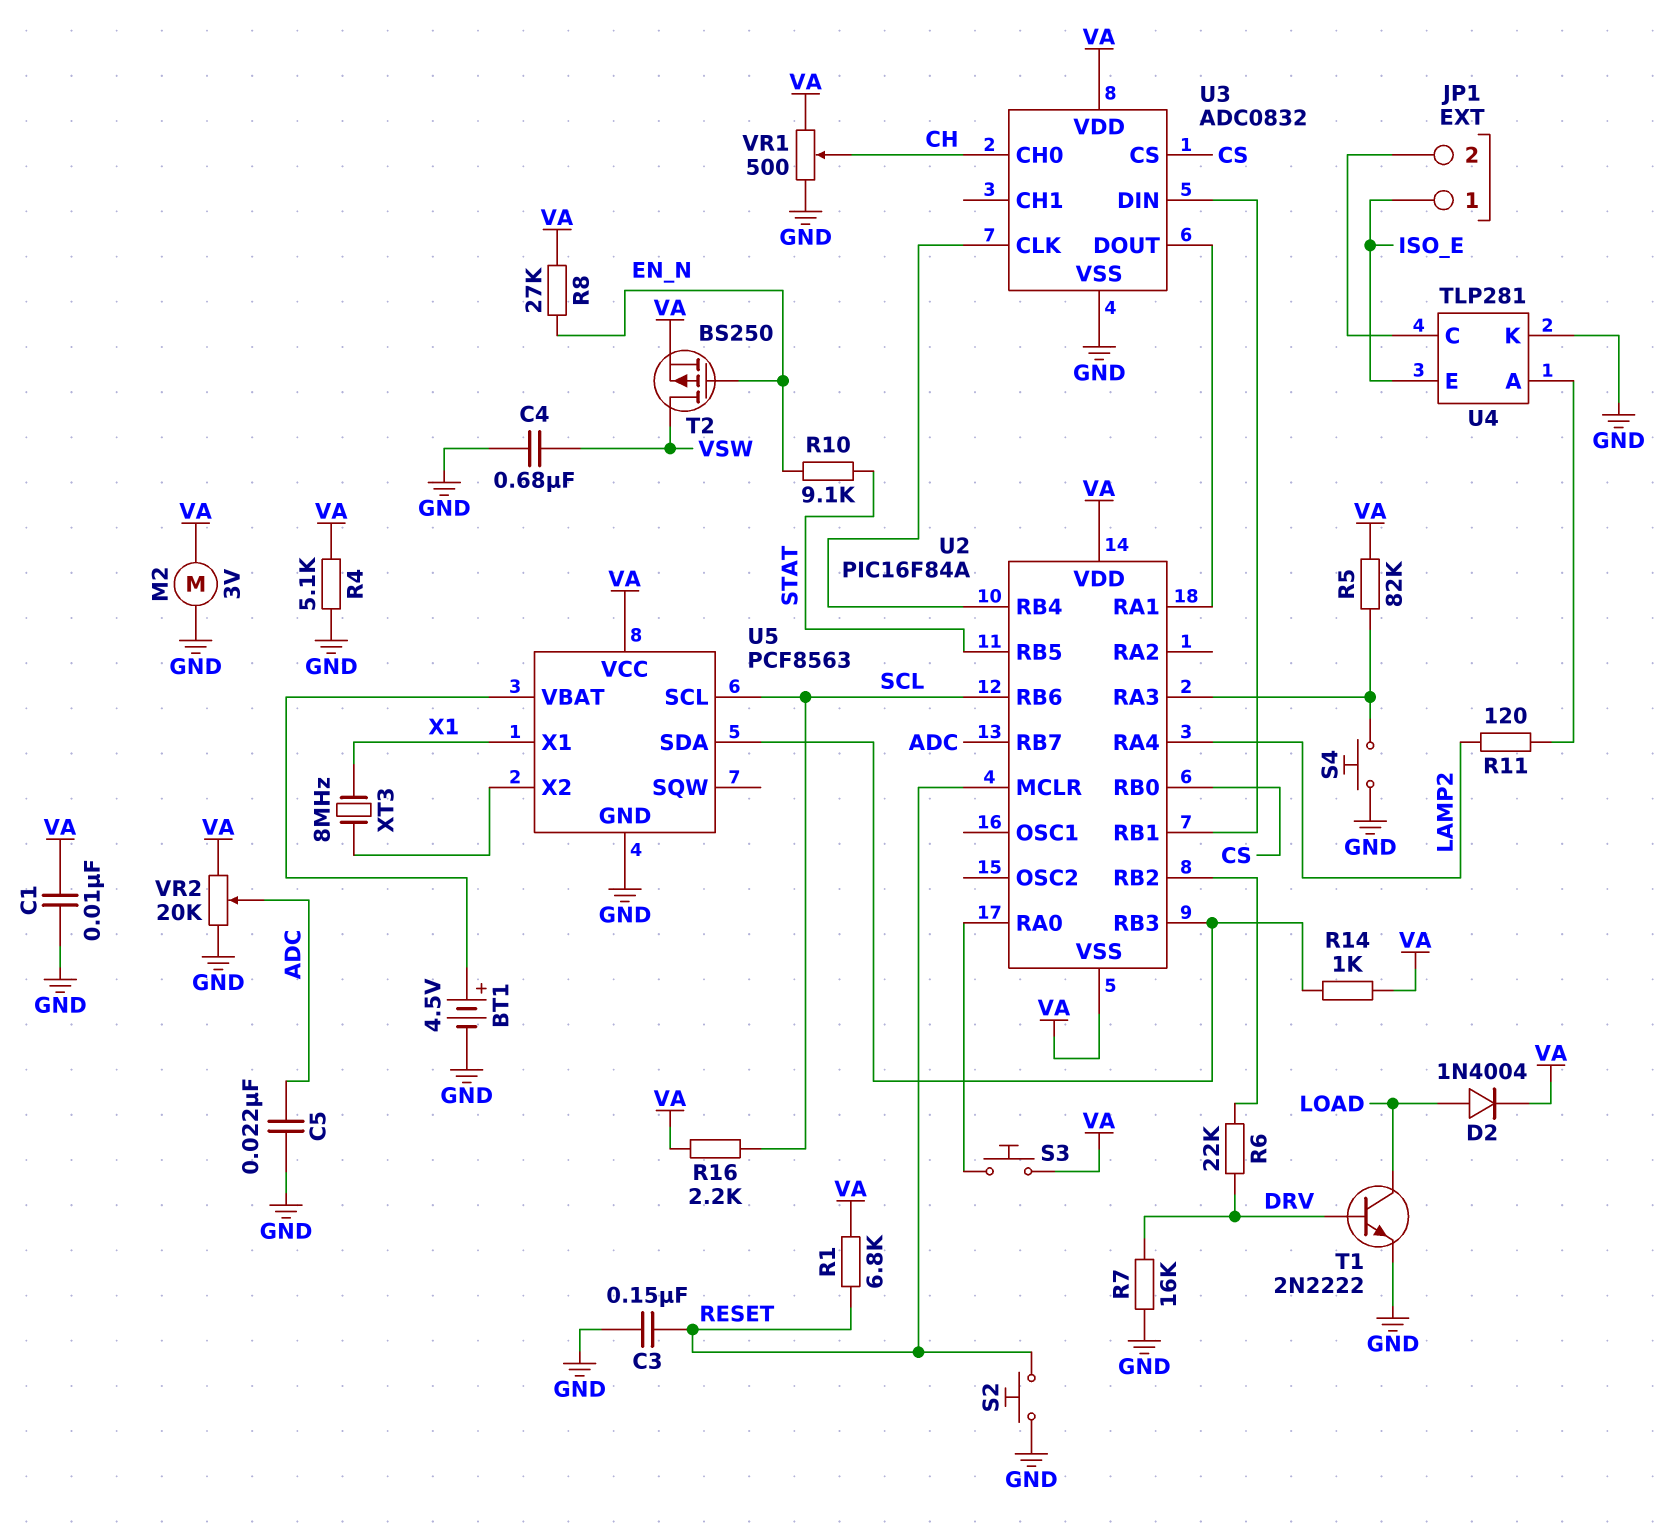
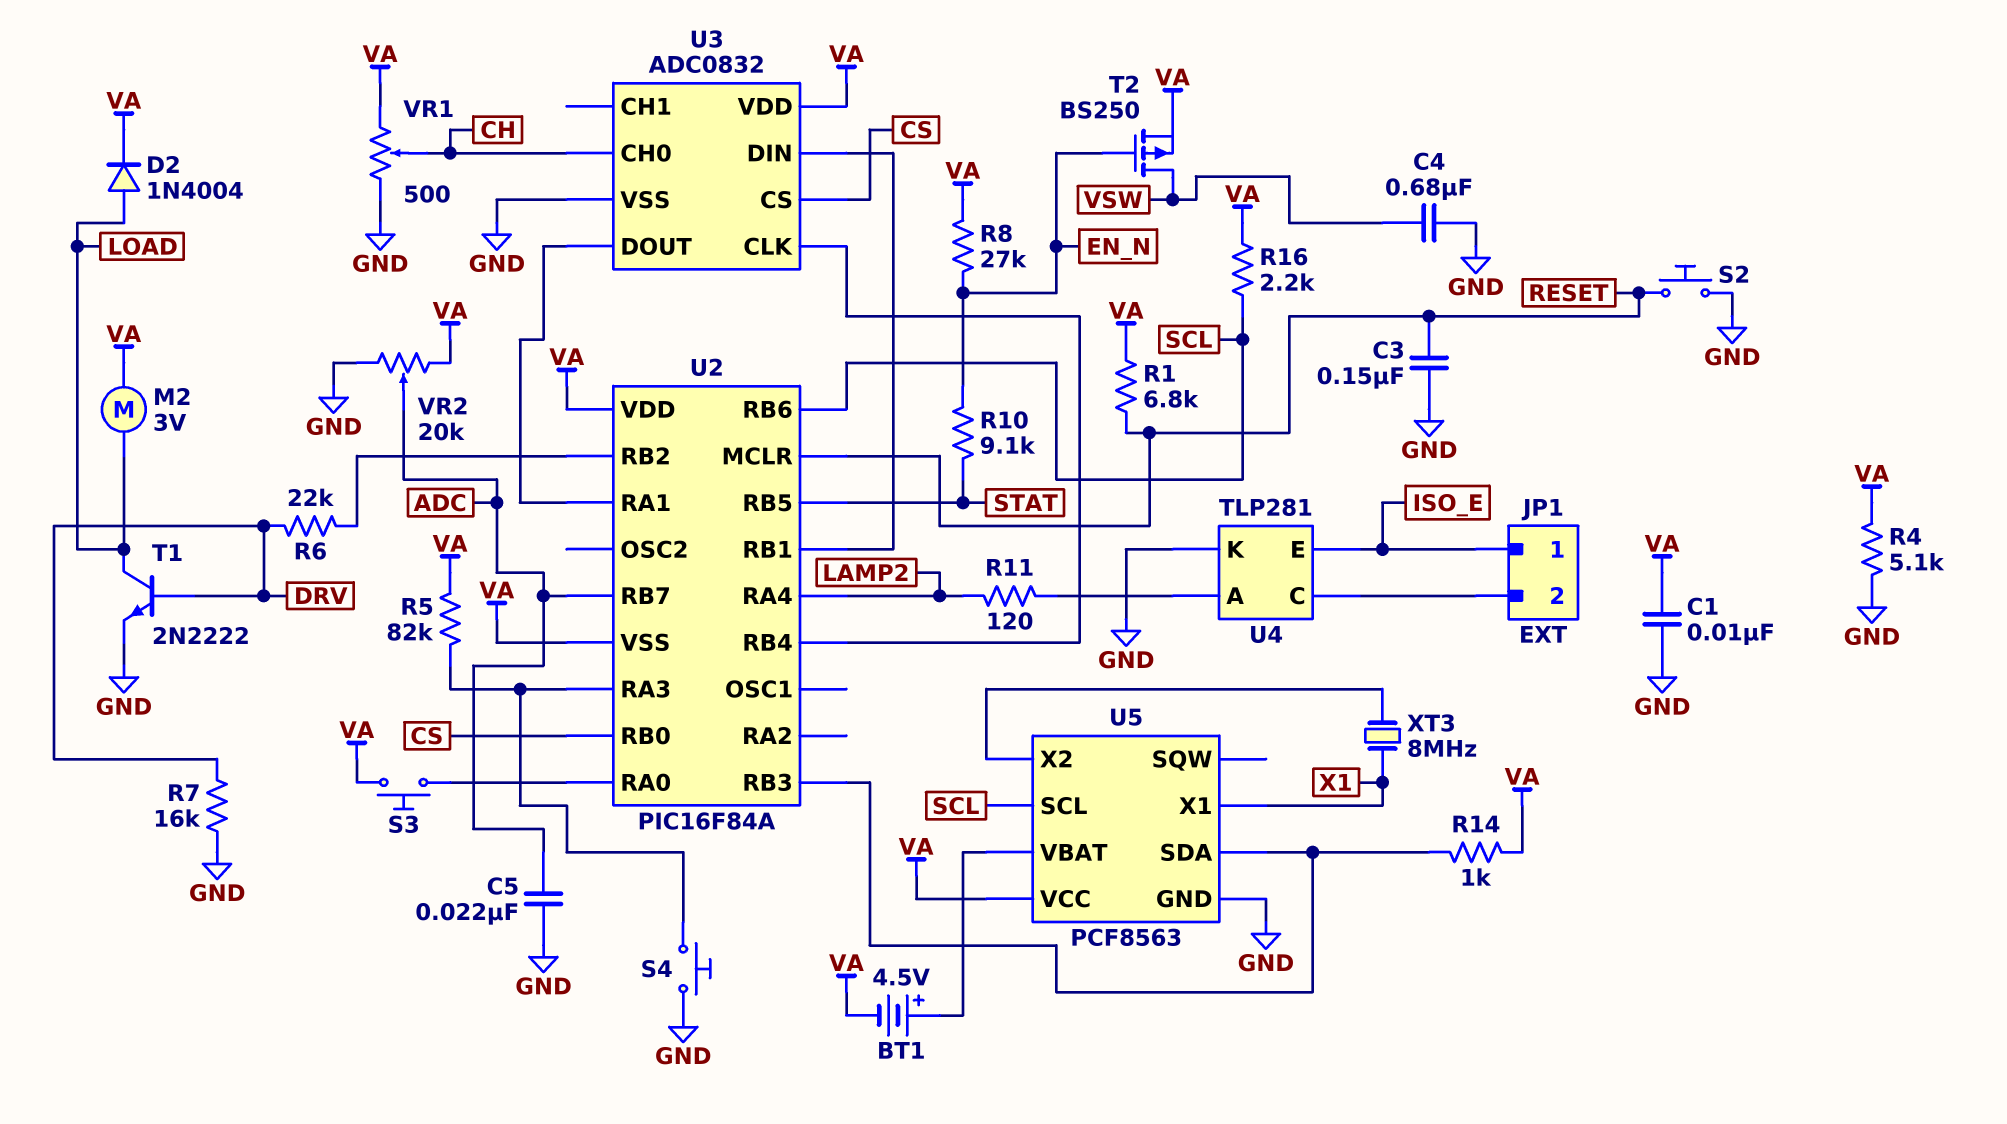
BT1: 4.5V (plus U5/VBAT, minus GND) -> 4.5V (plus U5/VBAT, minus VA)
M2: motor 3V (GND, VA) -> motor 3V (LOAD, VA)

